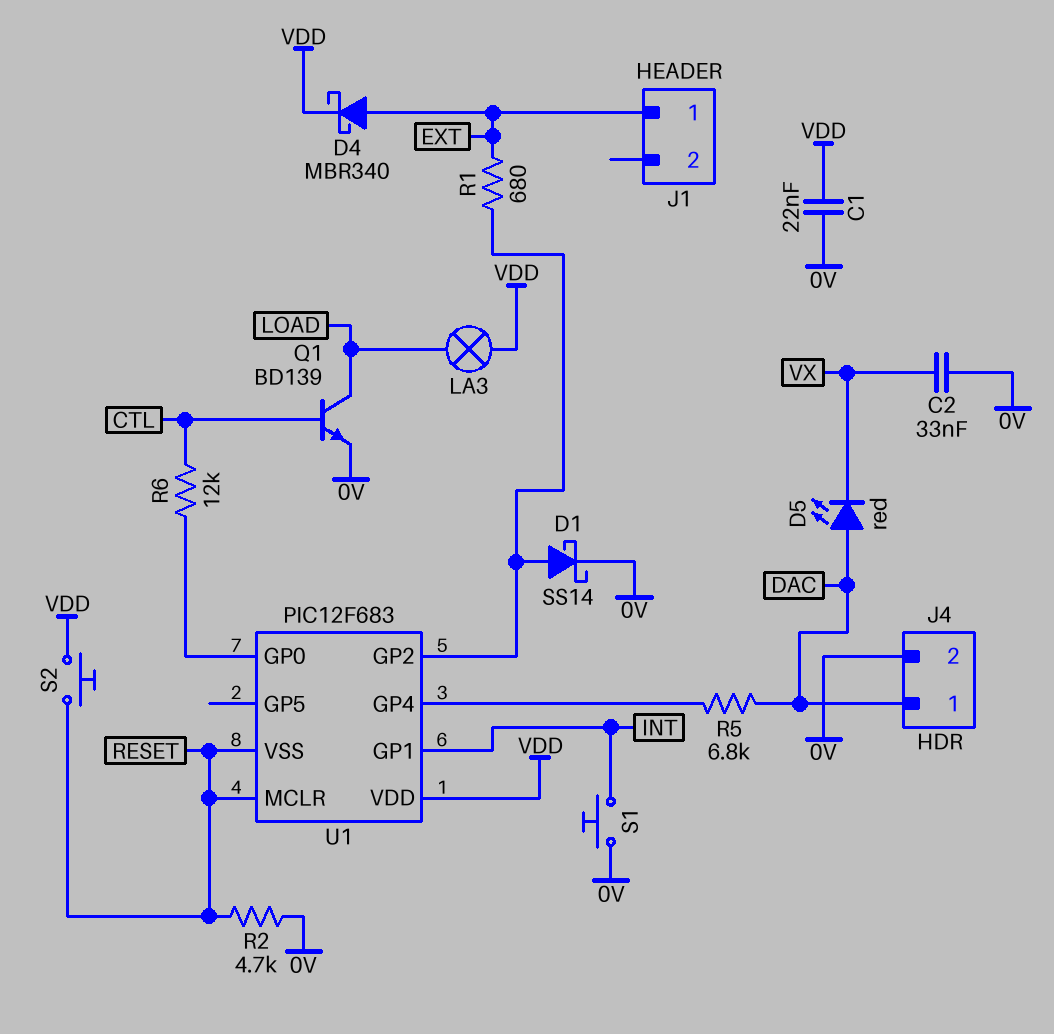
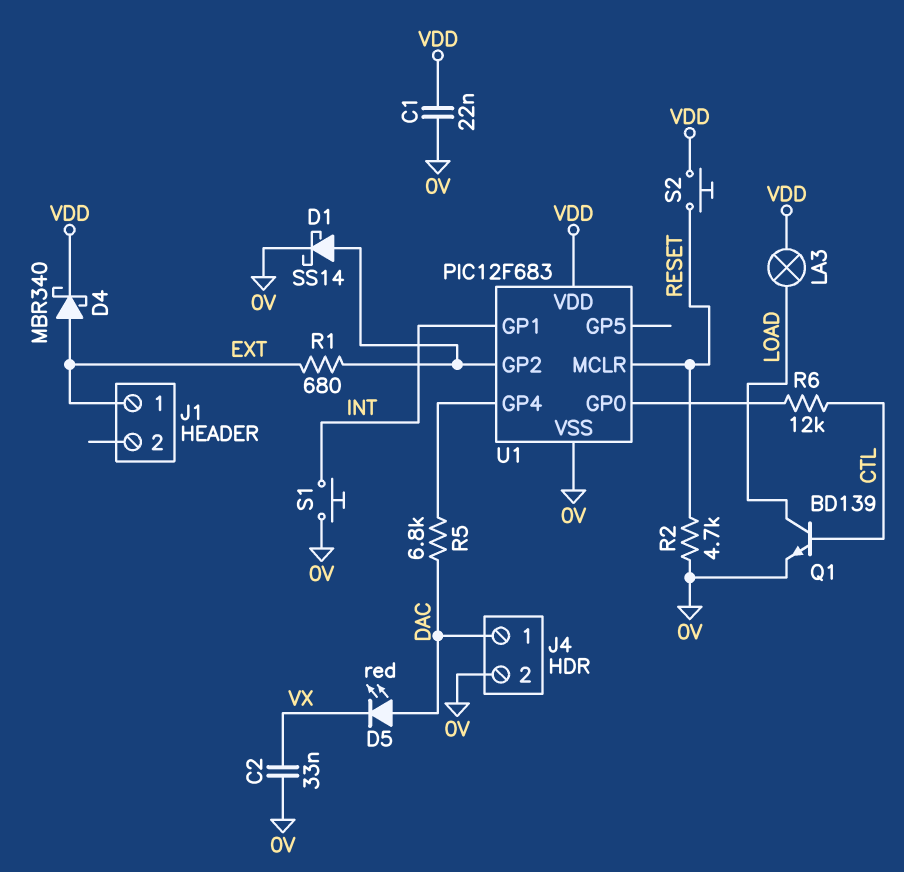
U1 pin VSS: RESET -> 0V

